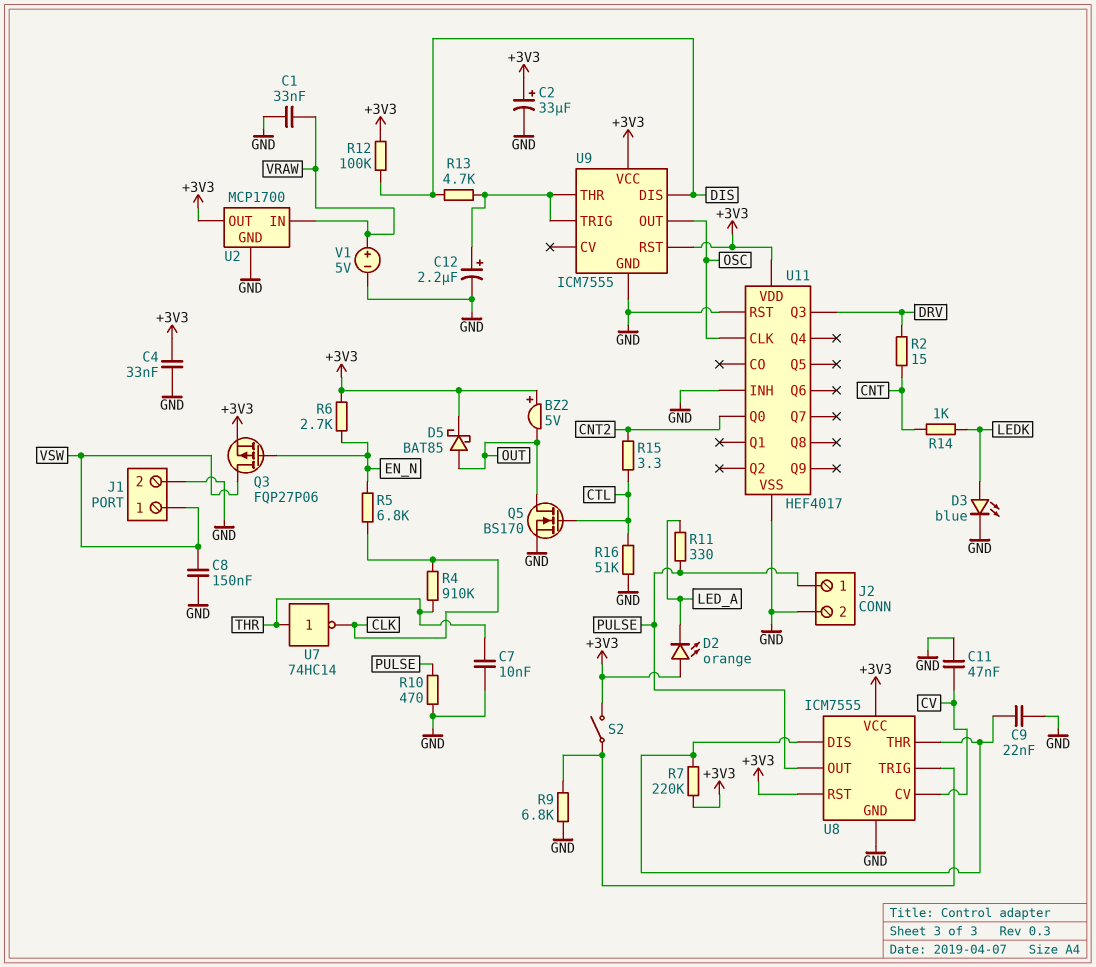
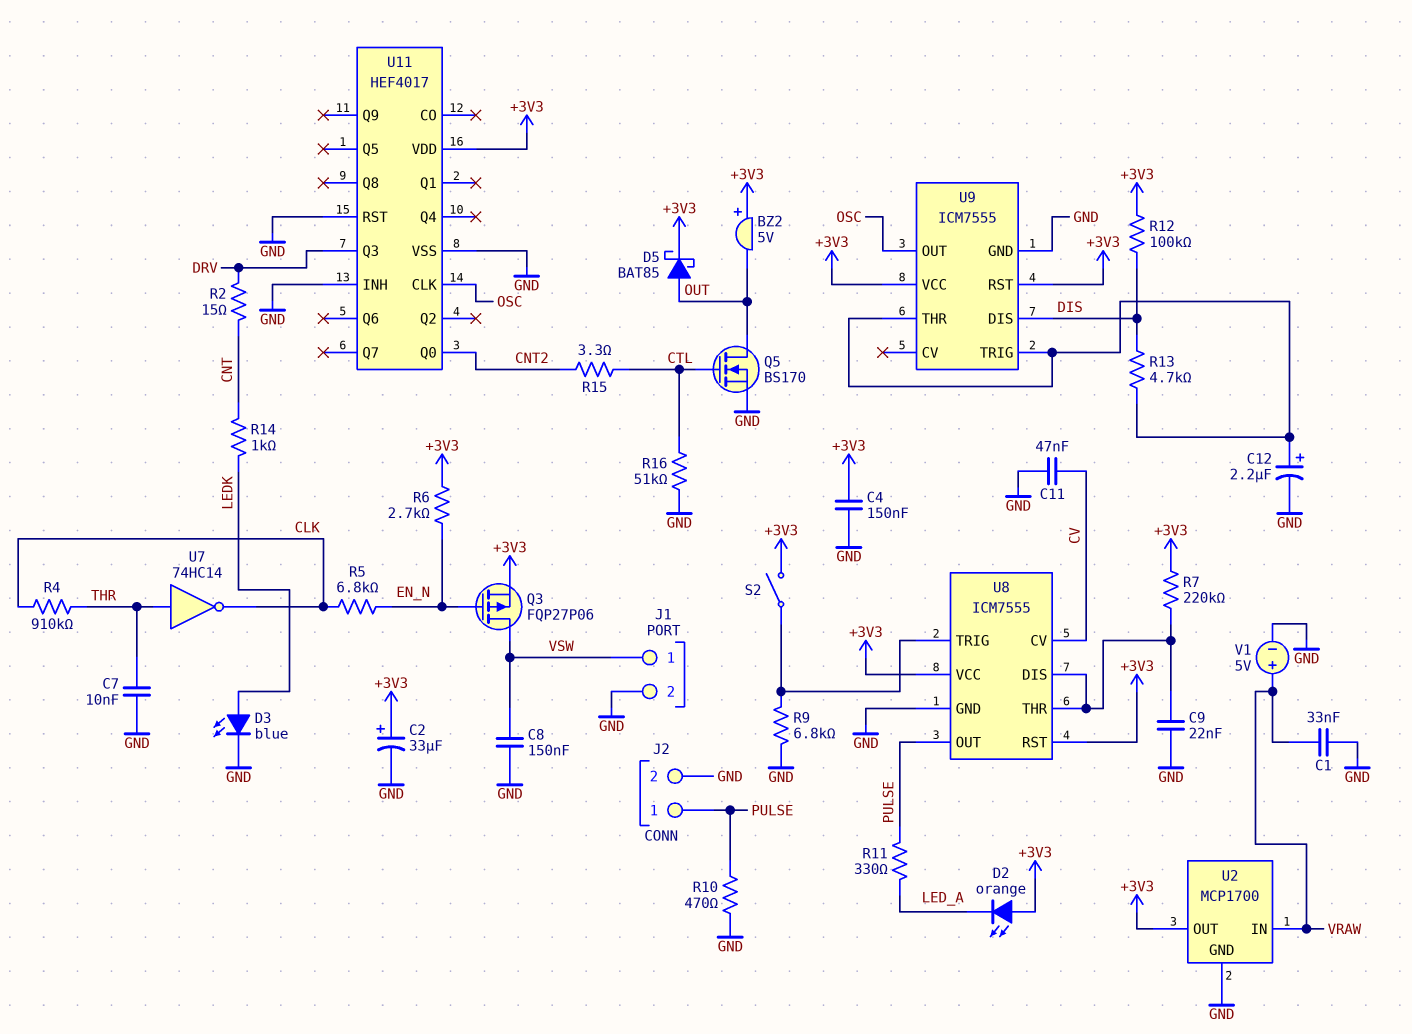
C4: 33nF (+3V3, GND) -> 150nF (+3V3, GND)

